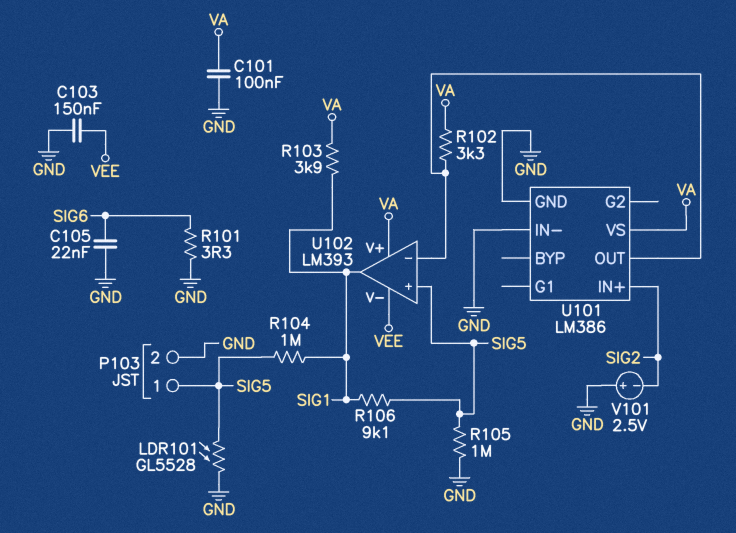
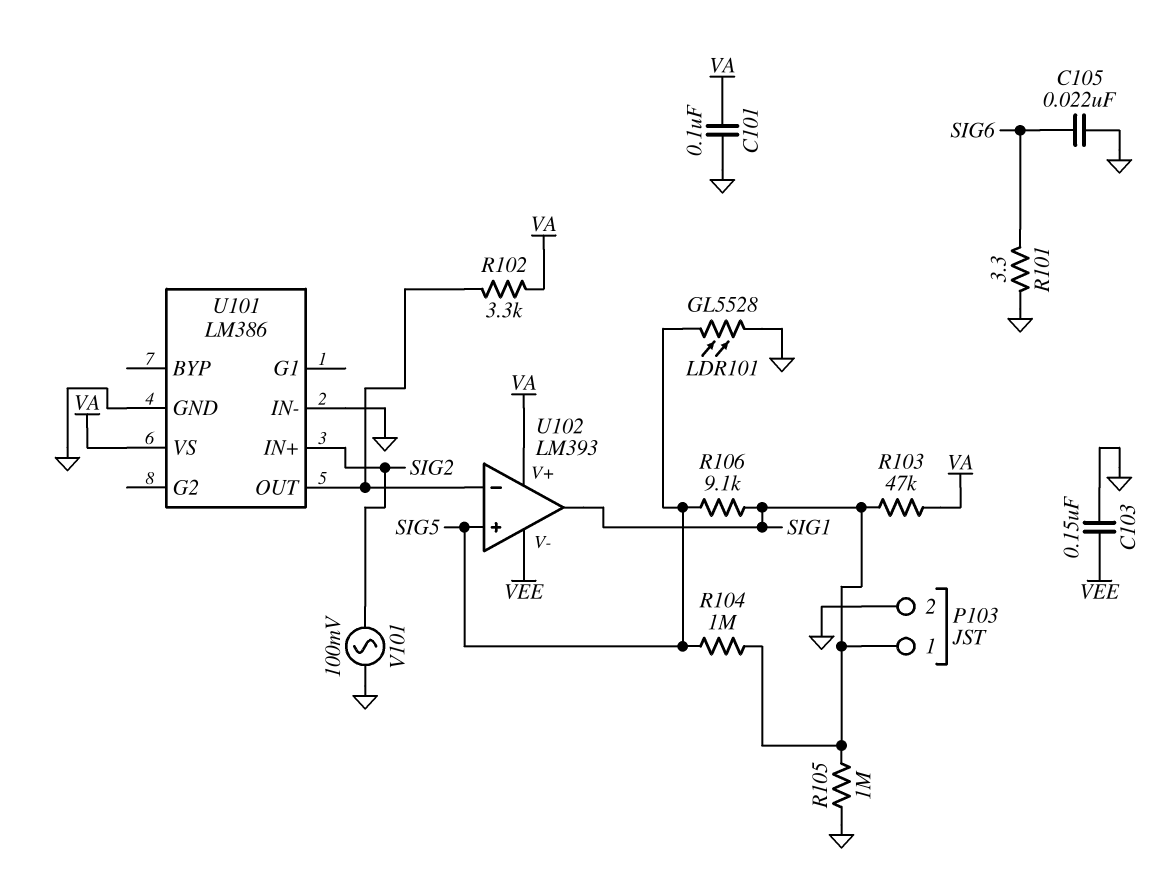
P103 pin 1: SIG5 -> SIG1
R103: 3.9k (SIG1, VA) -> 47k (SIG1, VA)
R105: 1M (GND, SIG5) -> 1M (GND, SIG1)
V101: 2.5V (plus GND, minus SIG2) -> AC 100mV (GND, SIG2)

